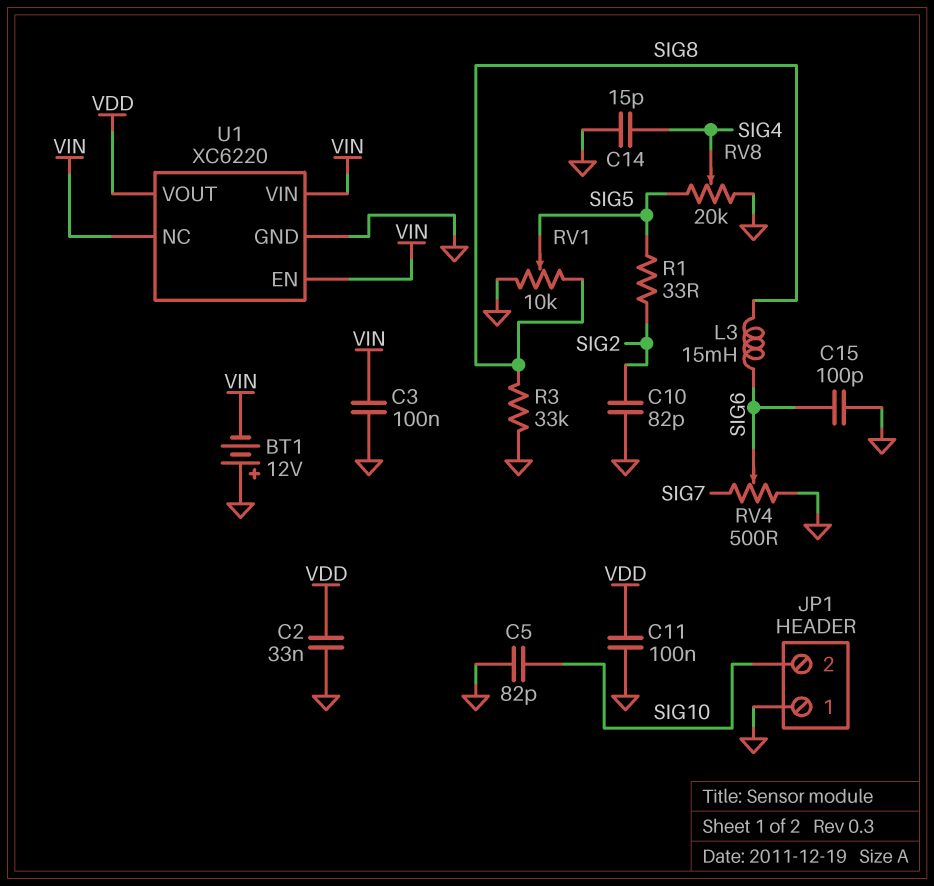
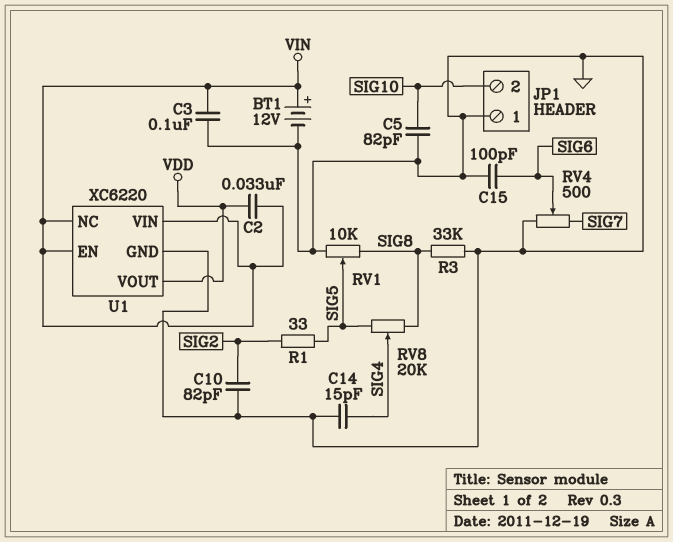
BT1: 12V (plus GND, minus VIN) -> 12V (plus VIN, minus GND)
C2: 33nF (GND, VDD) -> 33nF (VDD, VIN)
C11: 100nF (GND, VDD) -> none
L3: 15mH (SIG6, SIG8) -> none
RV8: 20k (GND, SIG5, wiper SIG4) -> 20k (SIG5, SIG8, wiper SIG4)

